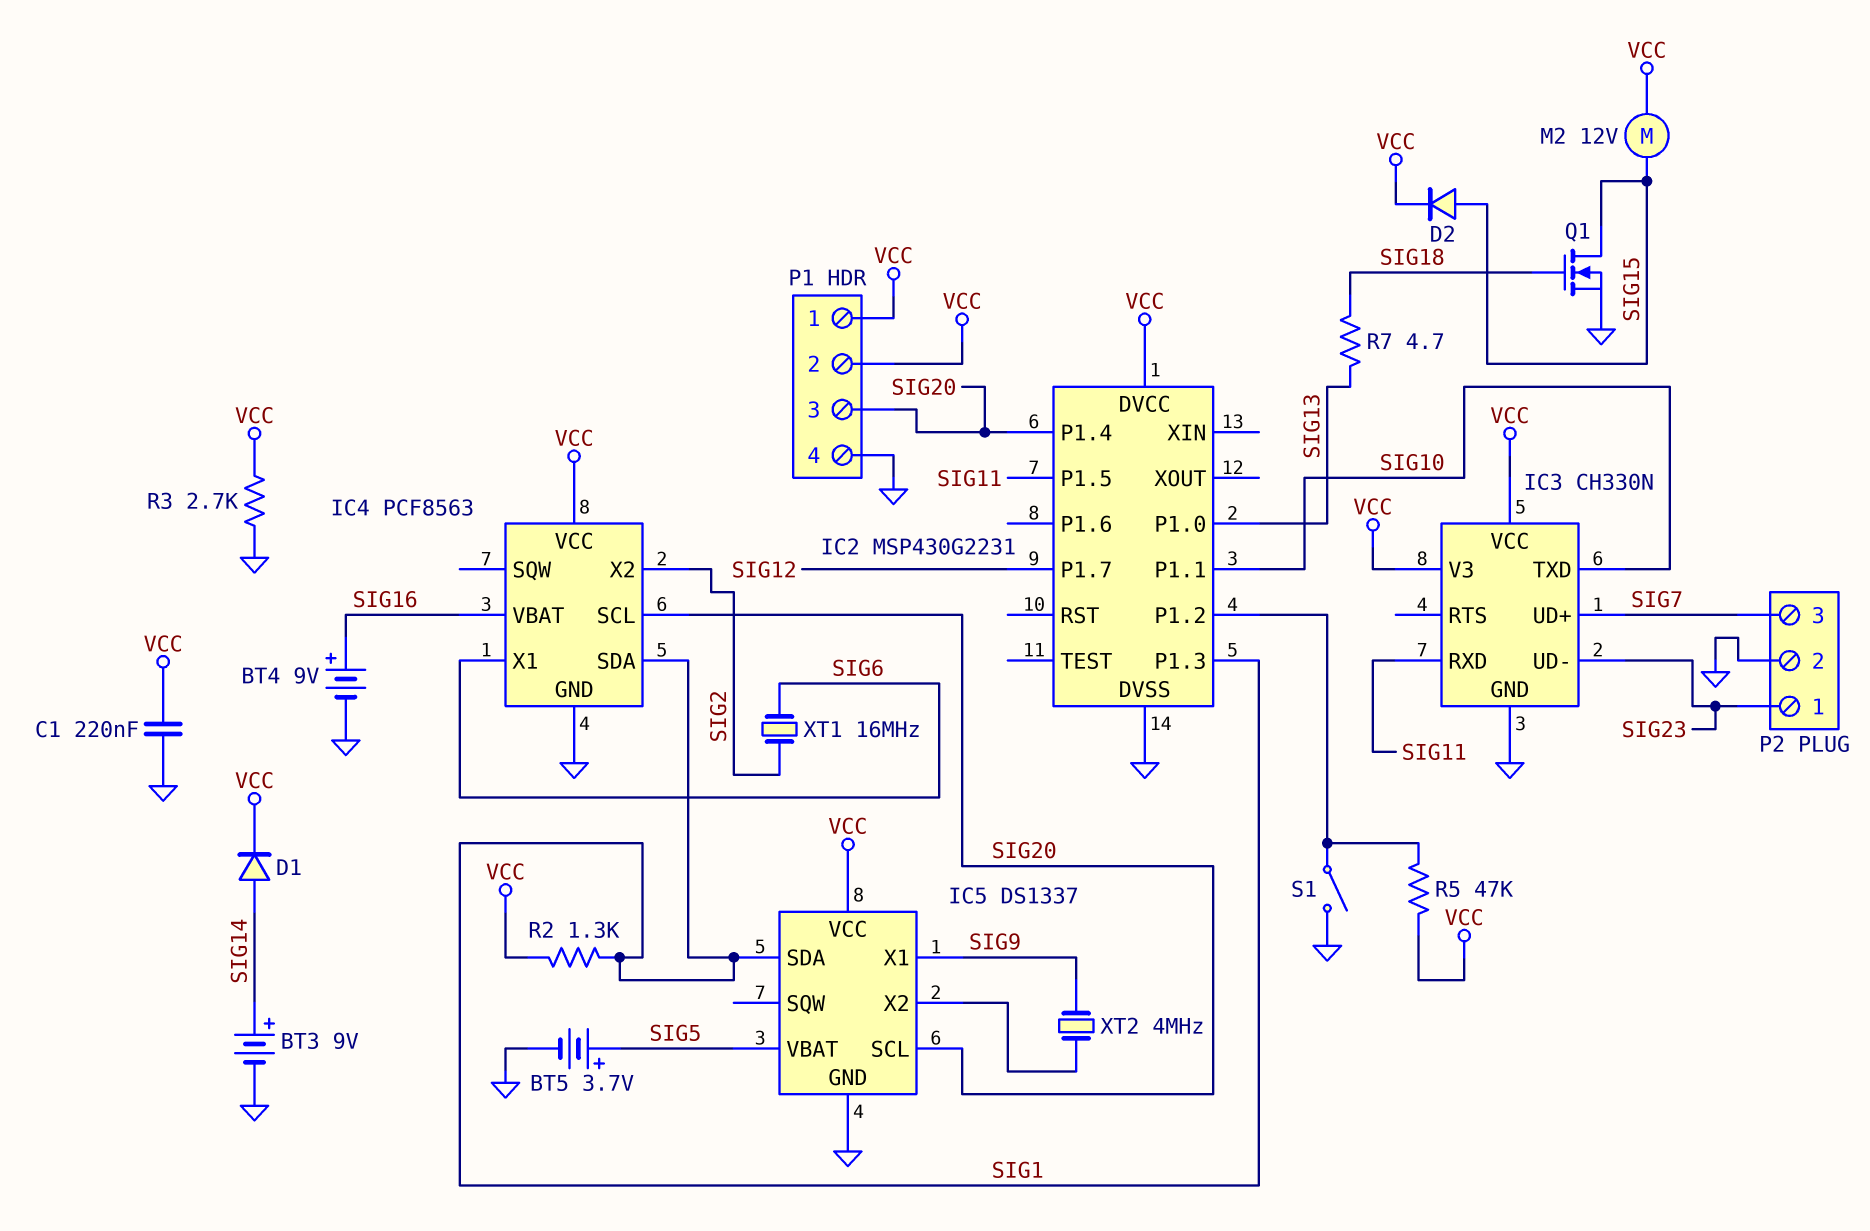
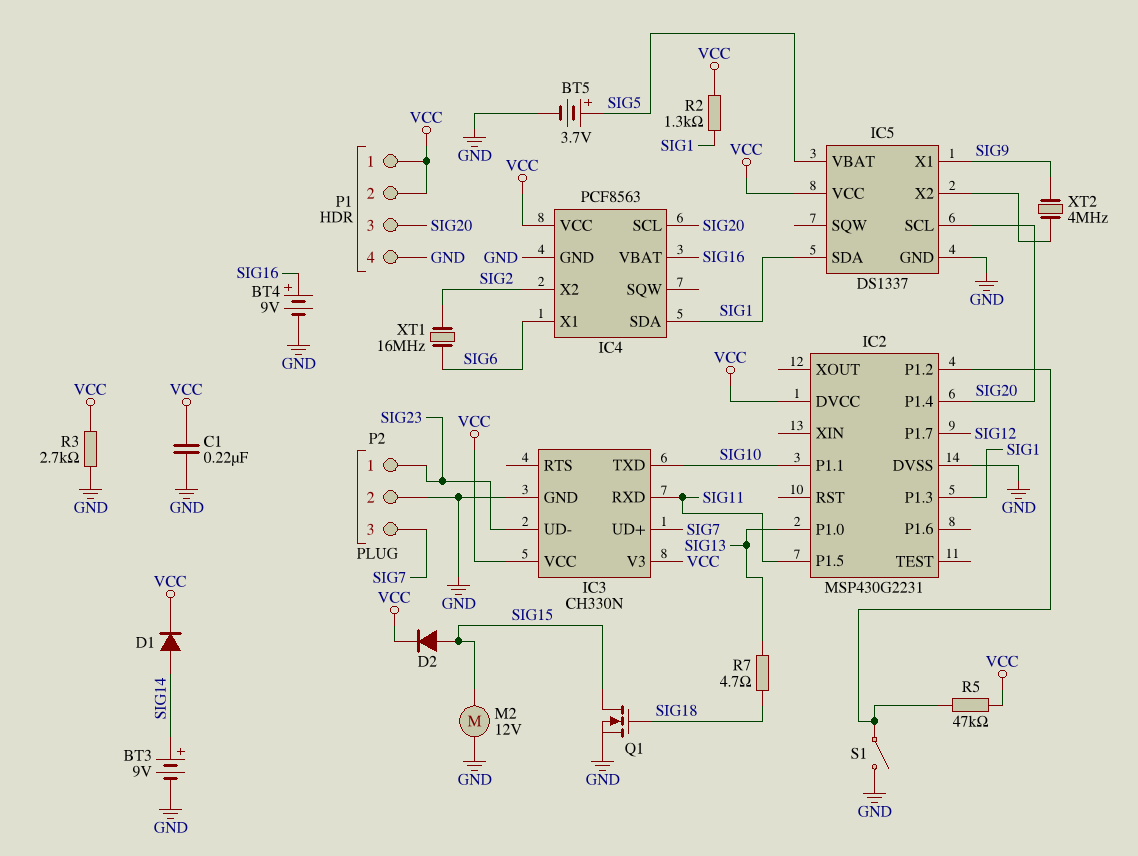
M2: motor 12V (SIG15, VCC) -> motor 12V (GND, SIG15)

